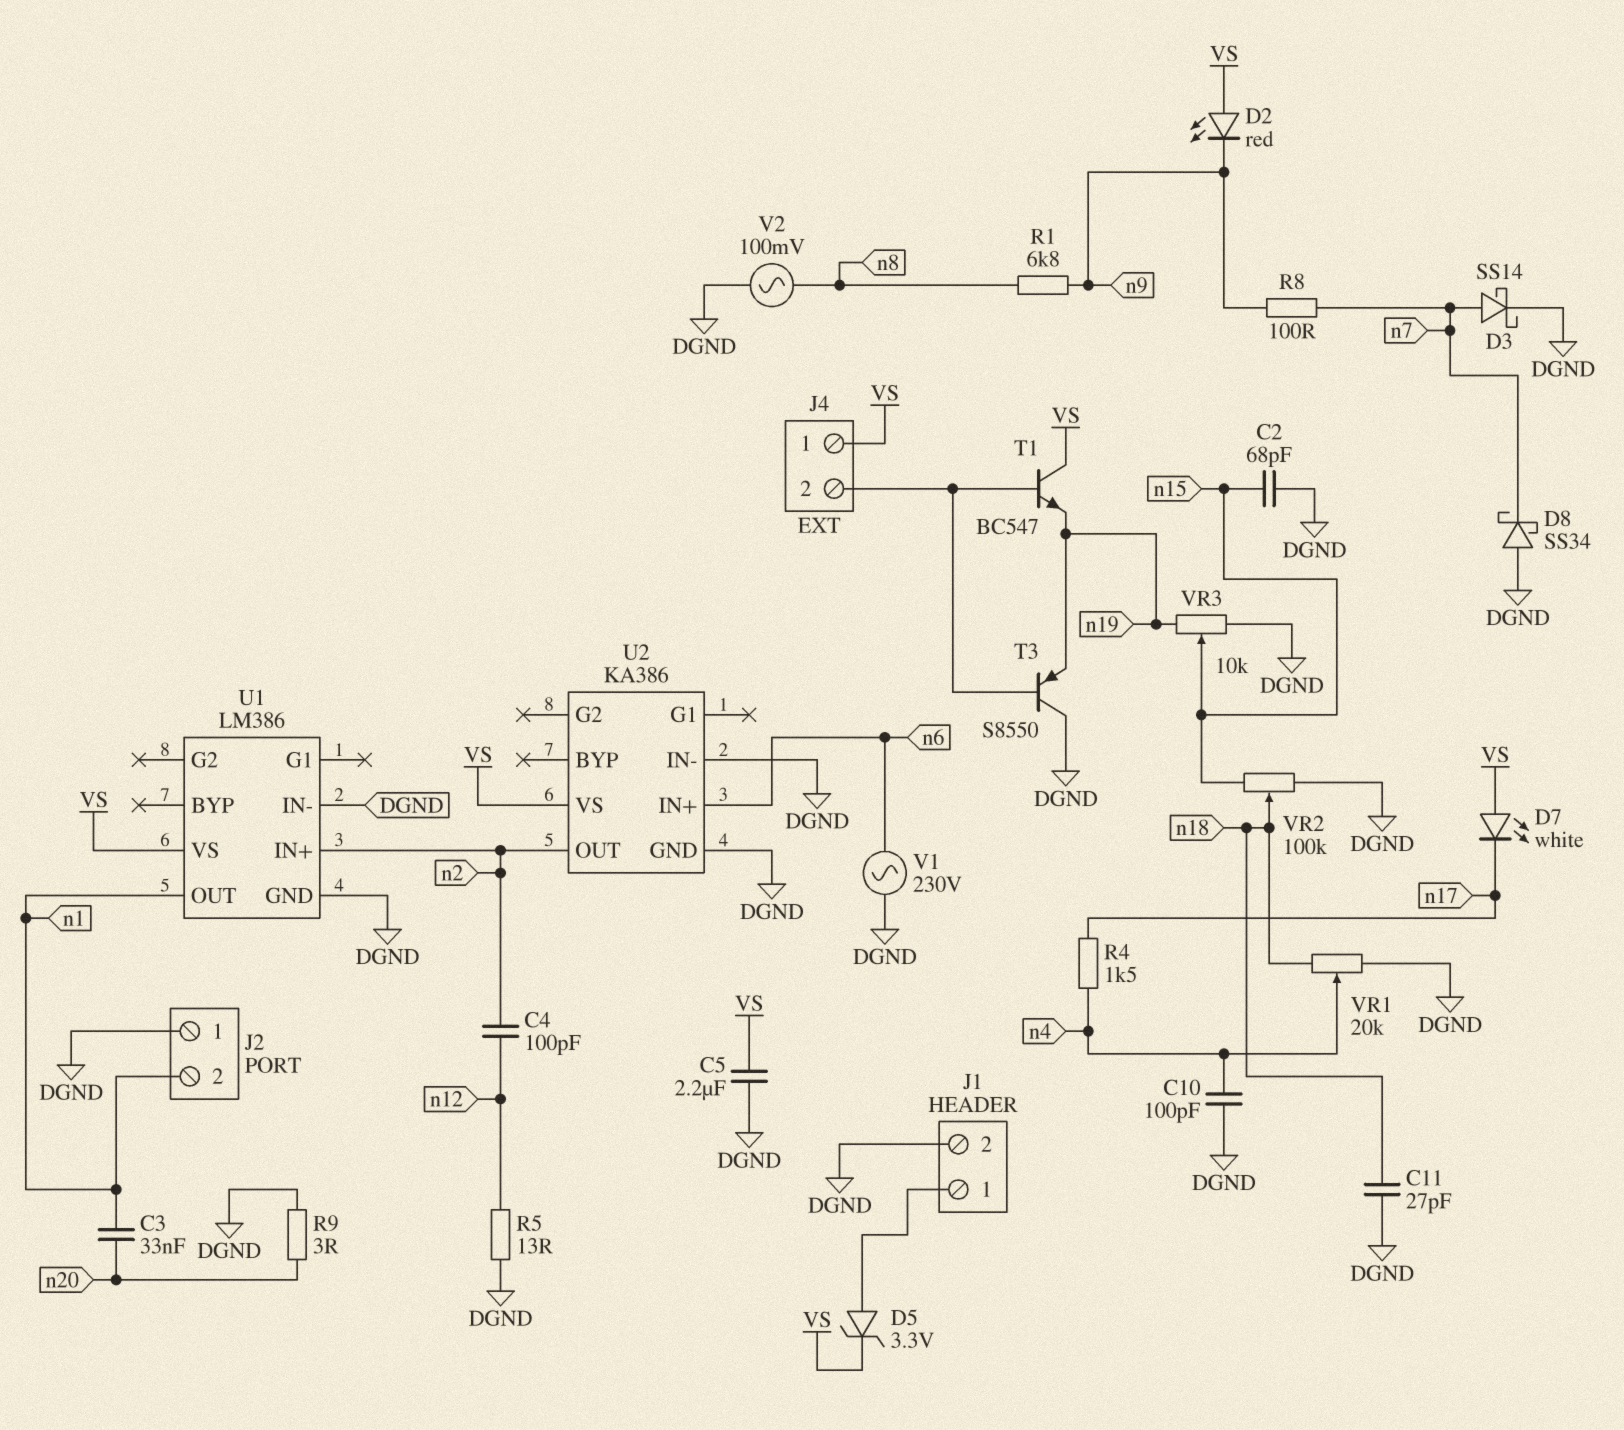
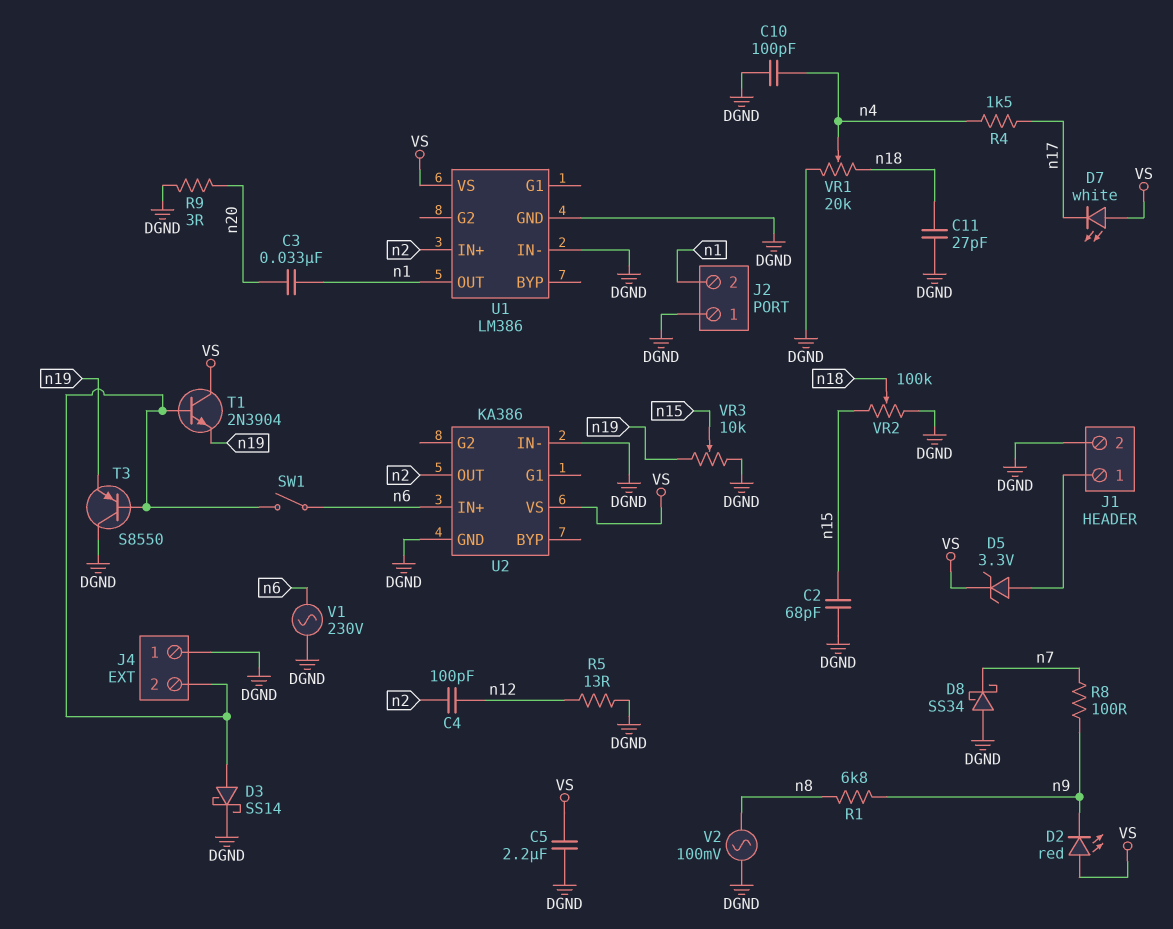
D3: schottky SS14 (A n7, K DGND) -> schottky SS14 (A J4/2, K DGND)
J4 pin 1: VS -> DGND
SW1: none -> switch (J4/2, n6)
T1: NPN BC547 (B J4/2, C VS, E n19) -> NPN 2N3904 (B J4/2, C VS, E n19)

